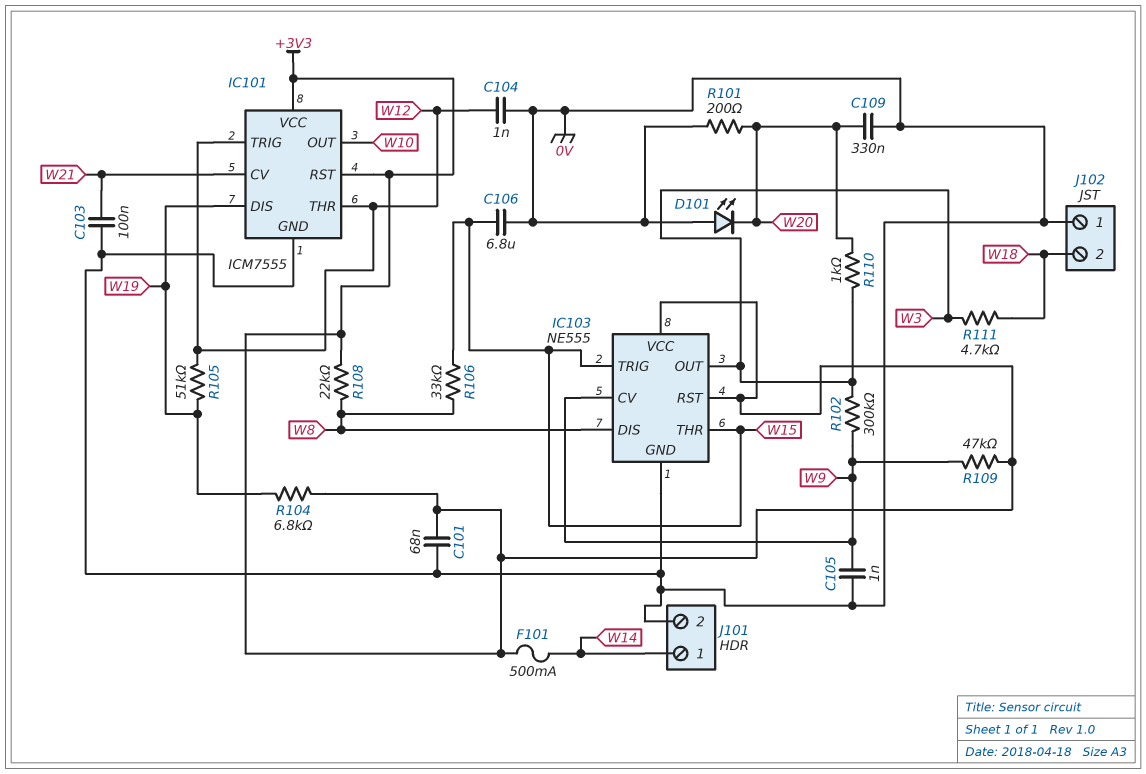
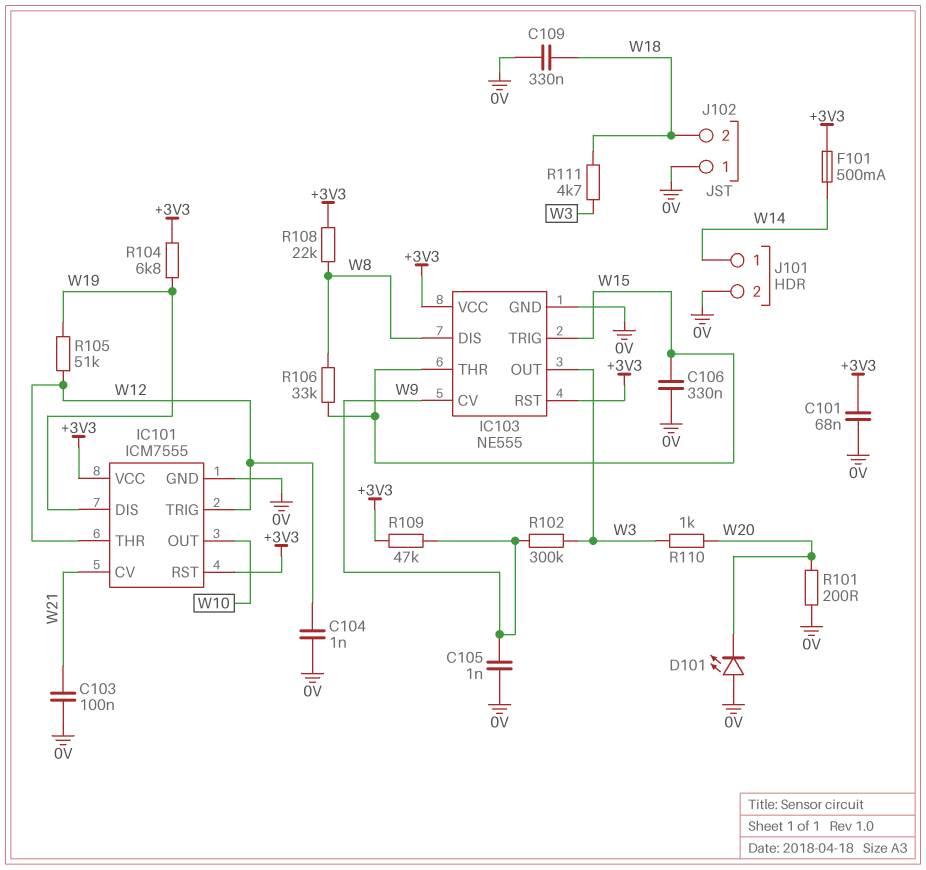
C106: 6.8uF (0V, W15) -> 330nF (0V, W15)
C109: 330nF (0V, W20) -> 330nF (0V, W18)

